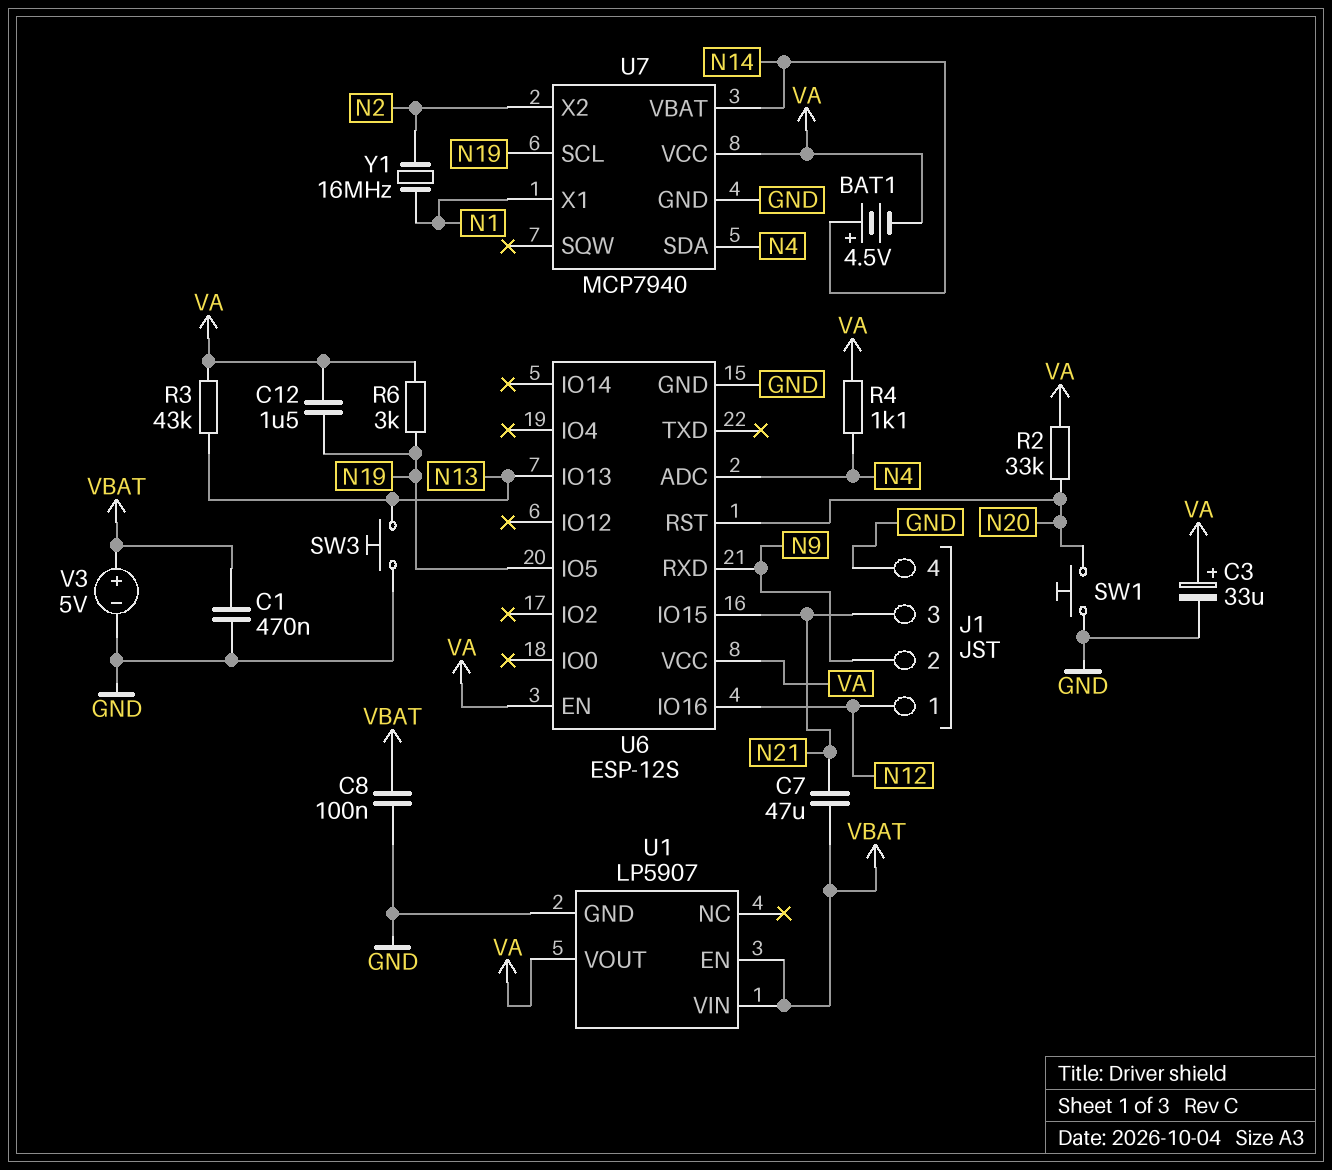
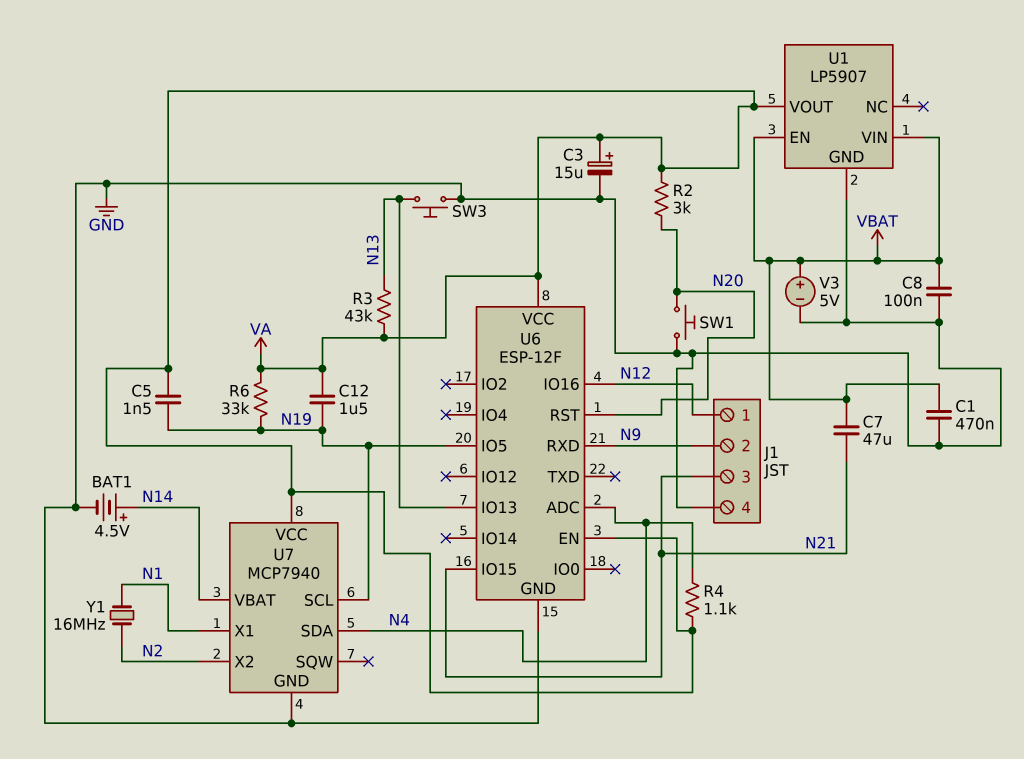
BAT1: 4.5V (plus N14, minus VA) -> 4.5V (plus N14, minus GND)
C3: 33uF (plus VA, minus GND) -> 15uF (plus VA, minus GND)
C5: none -> 1.5nF (N19, VA)
R2: 33k (N20, VA) -> 3k (N20, VA)
R6: 3k (N19, VA) -> 33k (N19, VA)
U6: ESP-12S -> ESP-12F

